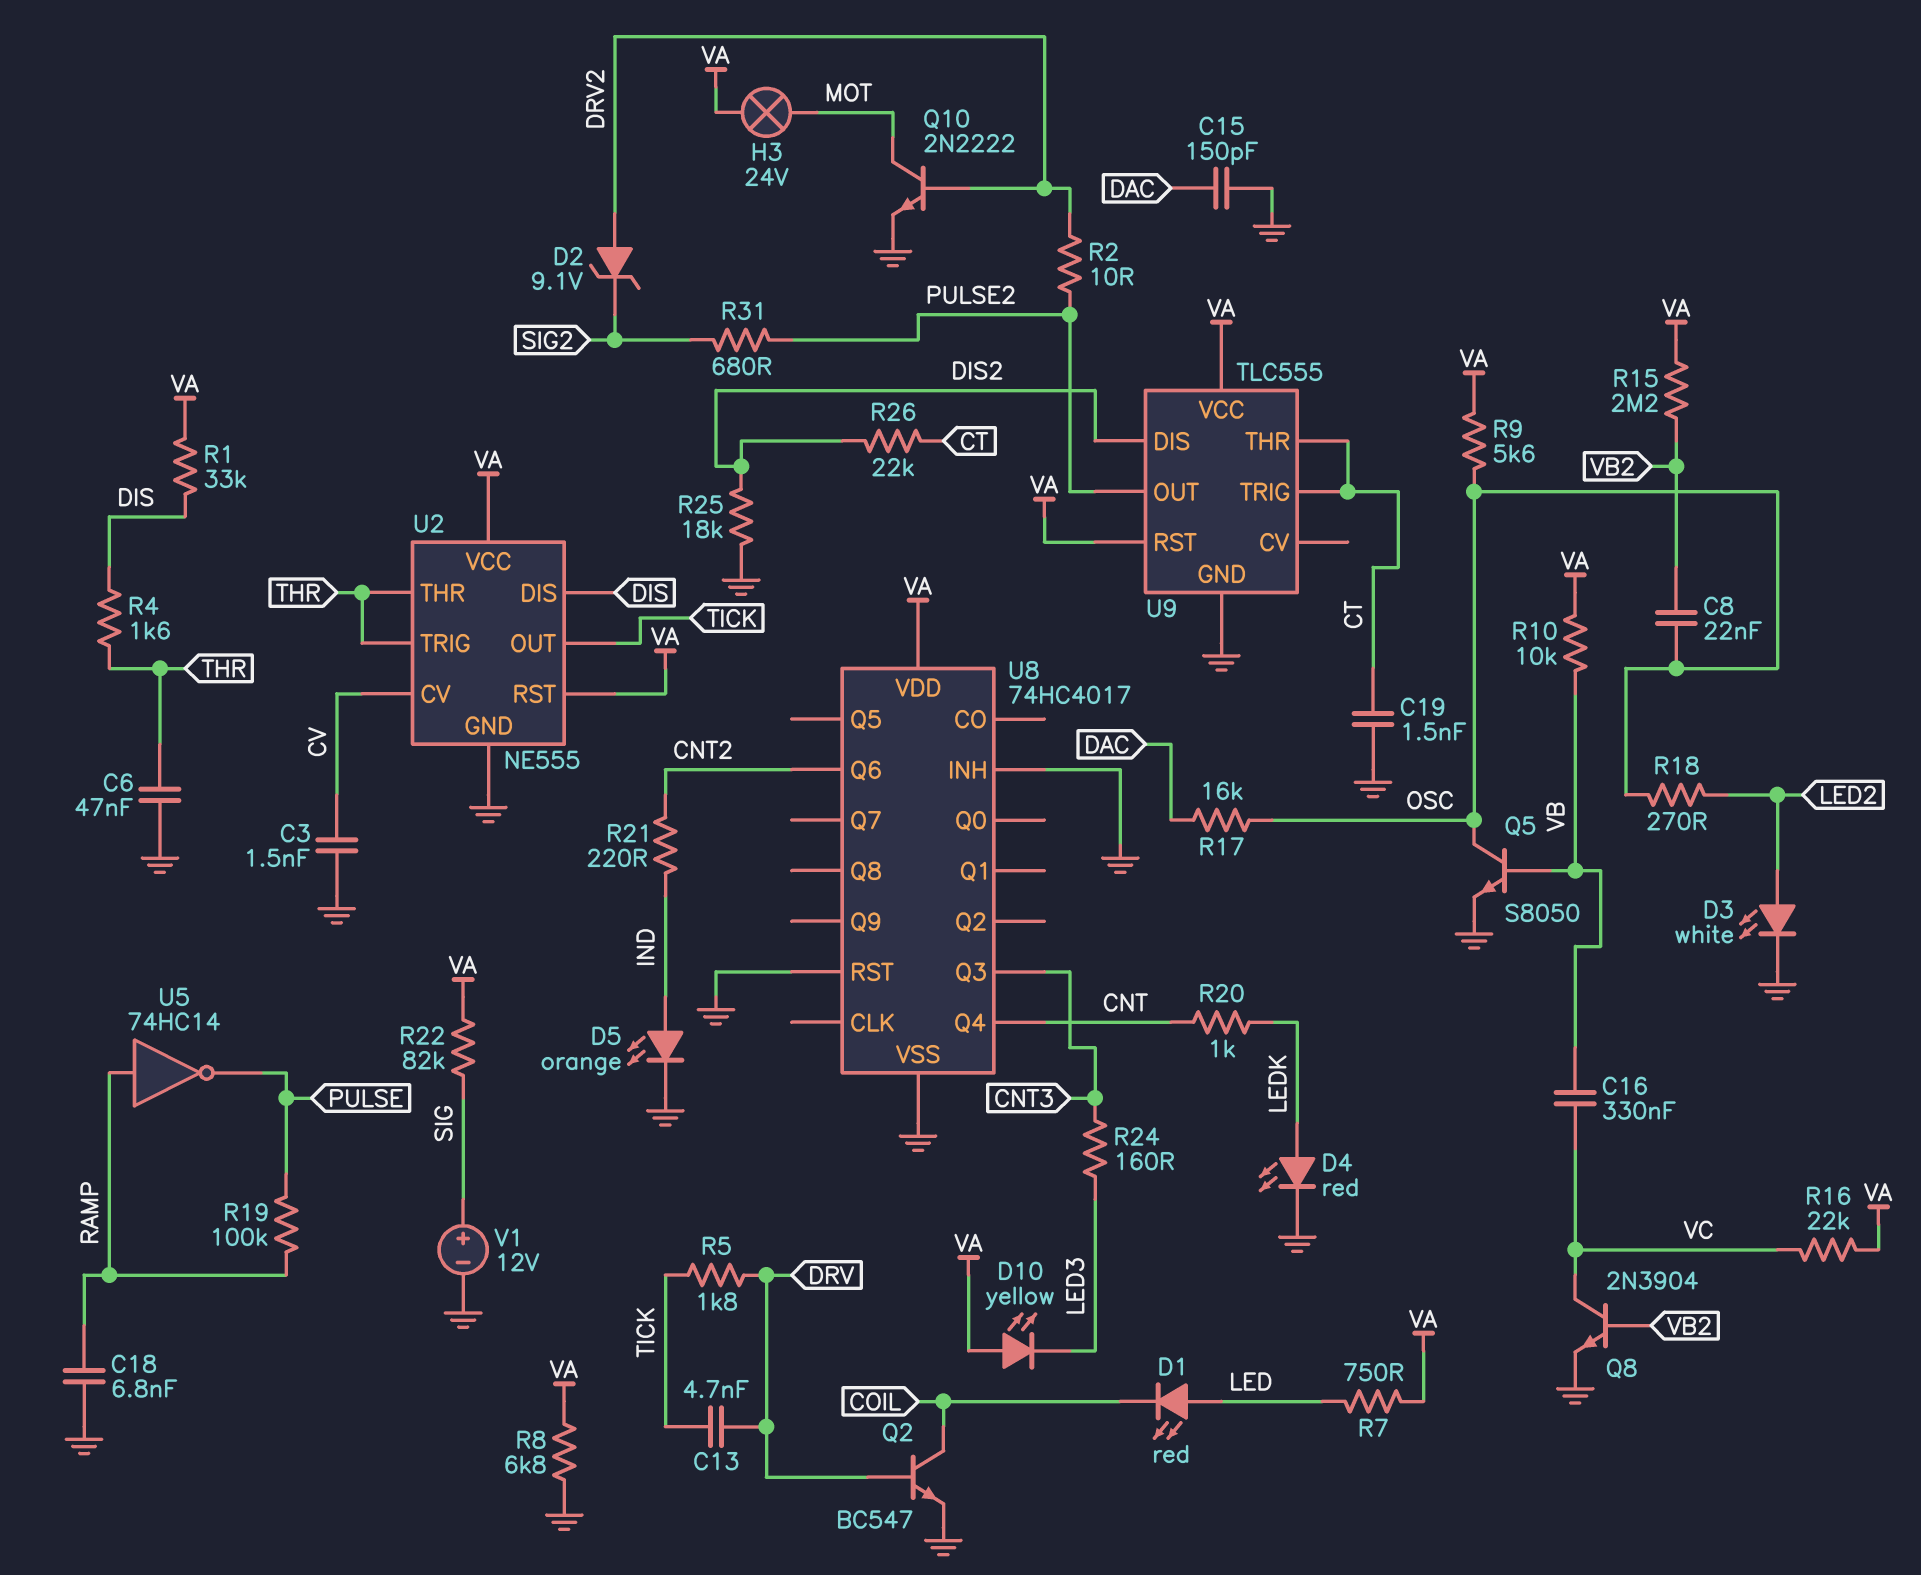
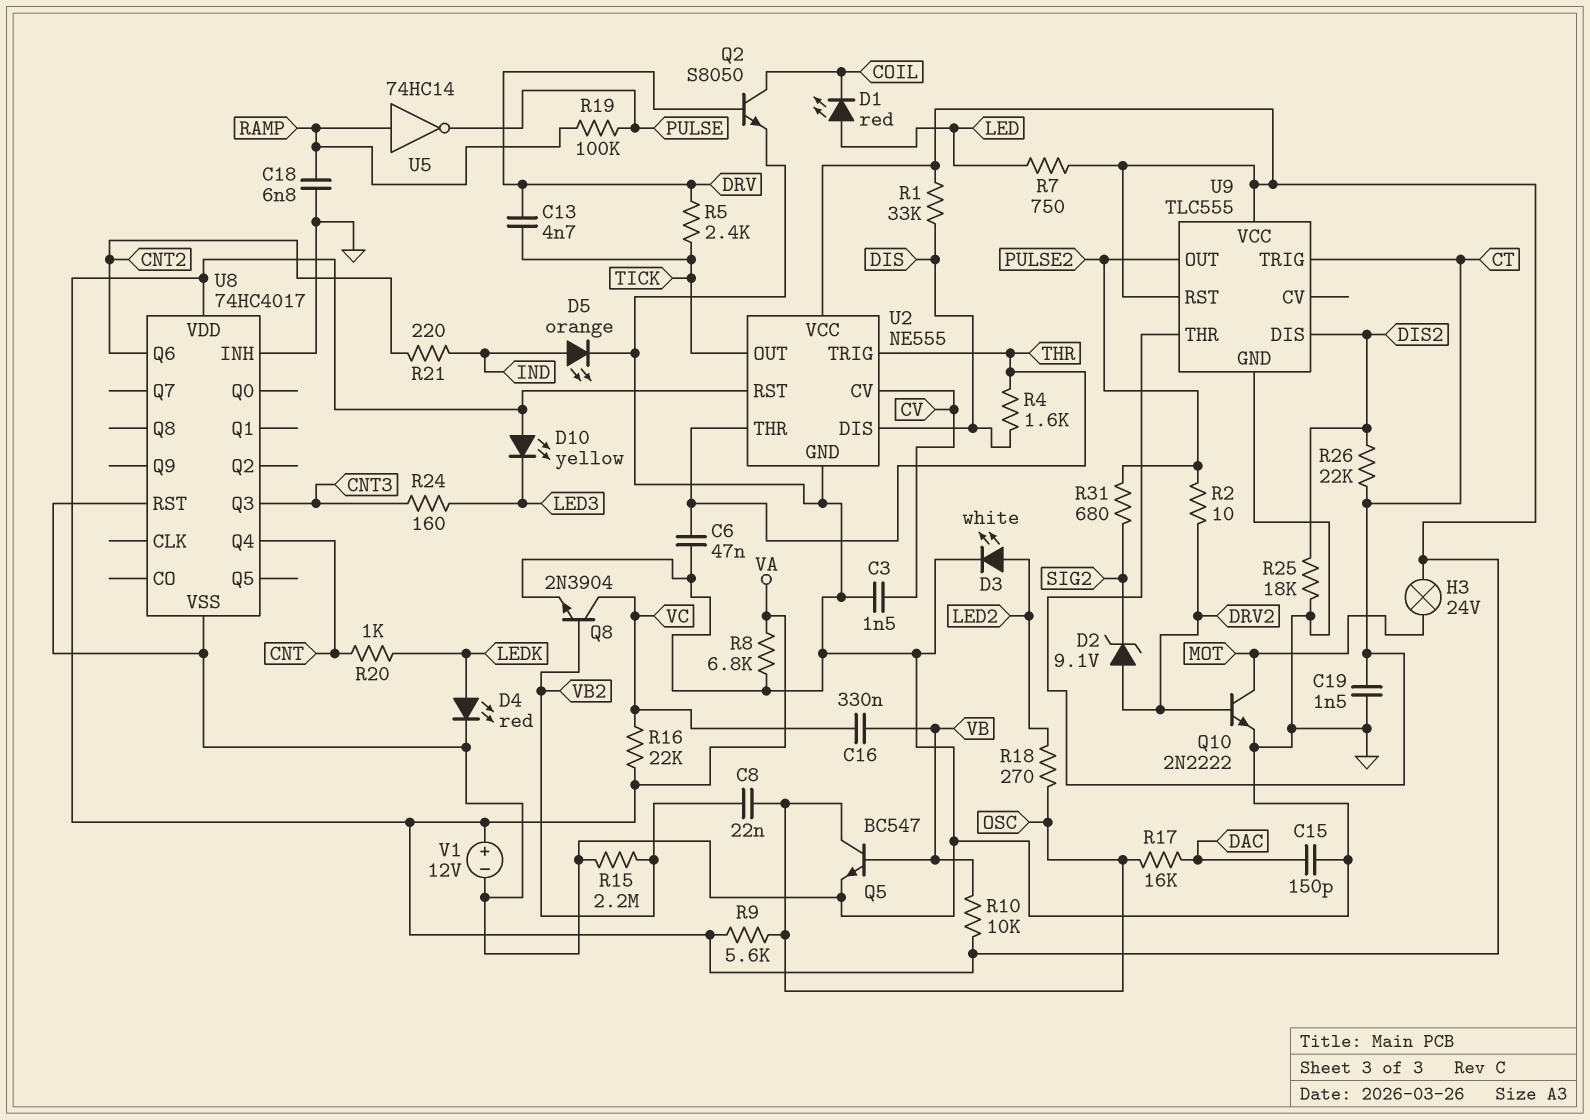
Q2: NPN BC547 (B DRV, C COIL, E GND) -> NPN S8050 (B DRV, C COIL, E GND)
Q5: NPN S8050 (B VB, C OSC, E GND) -> NPN BC547 (B VB, C OSC, E GND)
R5: 1.8k (DRV, TICK) -> 2.4k (DRV, TICK)
R15: 2.2M (VA, VB2) -> 2.2M (GND, VB2)
R22: 82k (SIG, VA) -> none
V1: 12V (plus SIG, minus GND) -> 12V (plus VA, minus GND)

